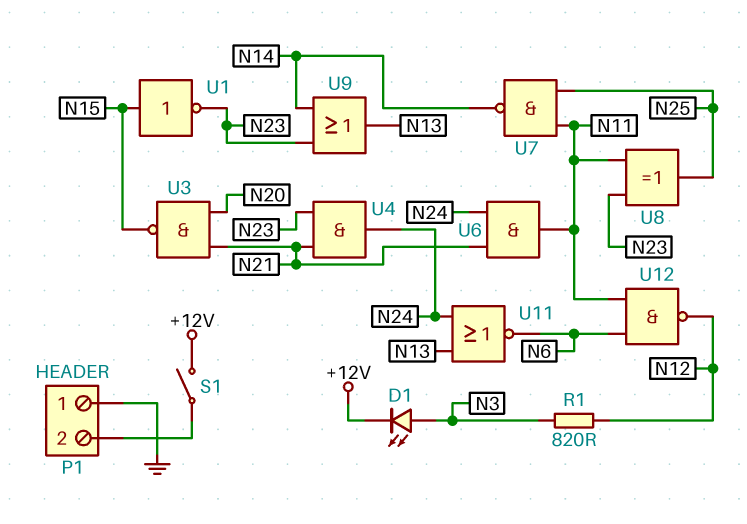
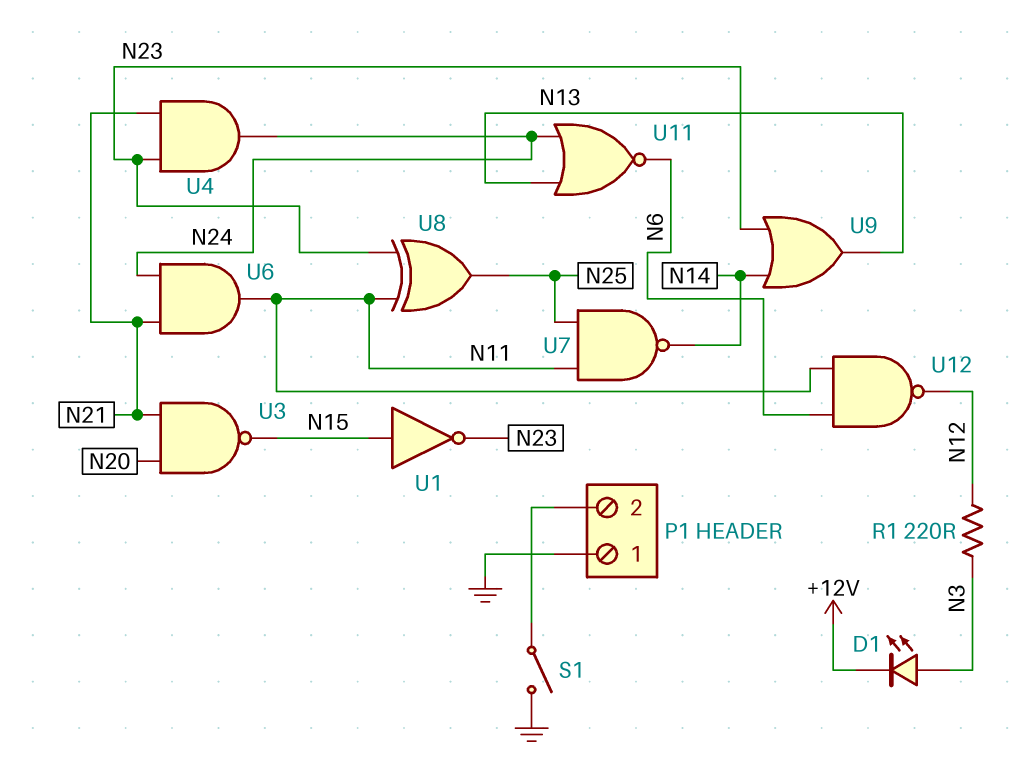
R1: 820 (N3, N12) -> 220 (N3, N12)
S1: switch (+12V, P1/2) -> switch (GND, P1/2)

